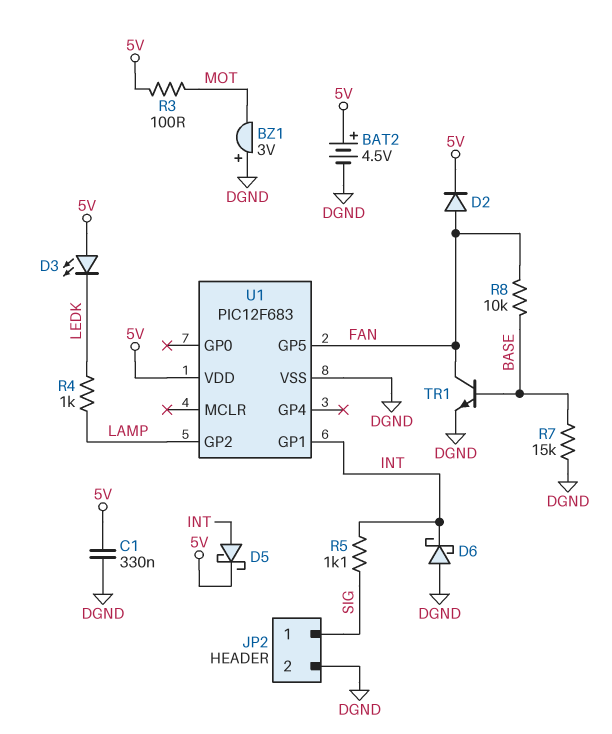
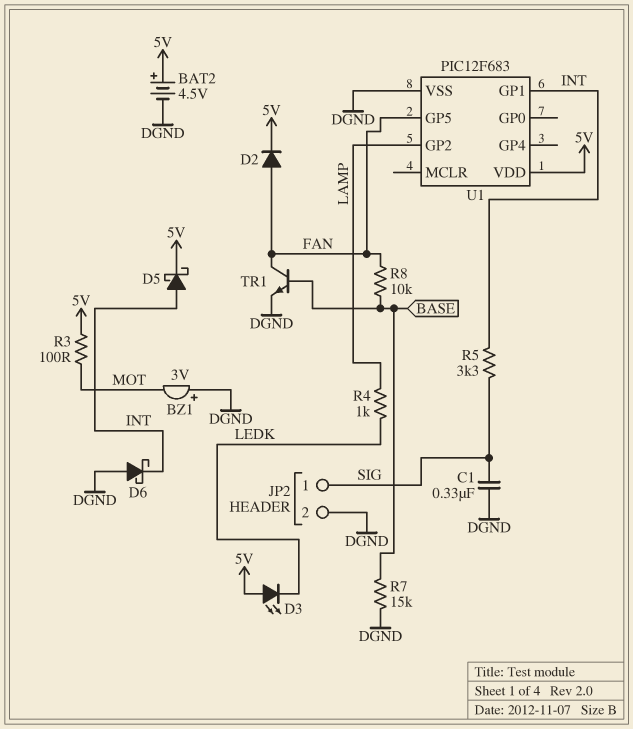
C1: 330nF (5V, DGND) -> 330nF (DGND, SIG)
R5: 1.1k (INT, SIG) -> 3.3k (INT, SIG)

